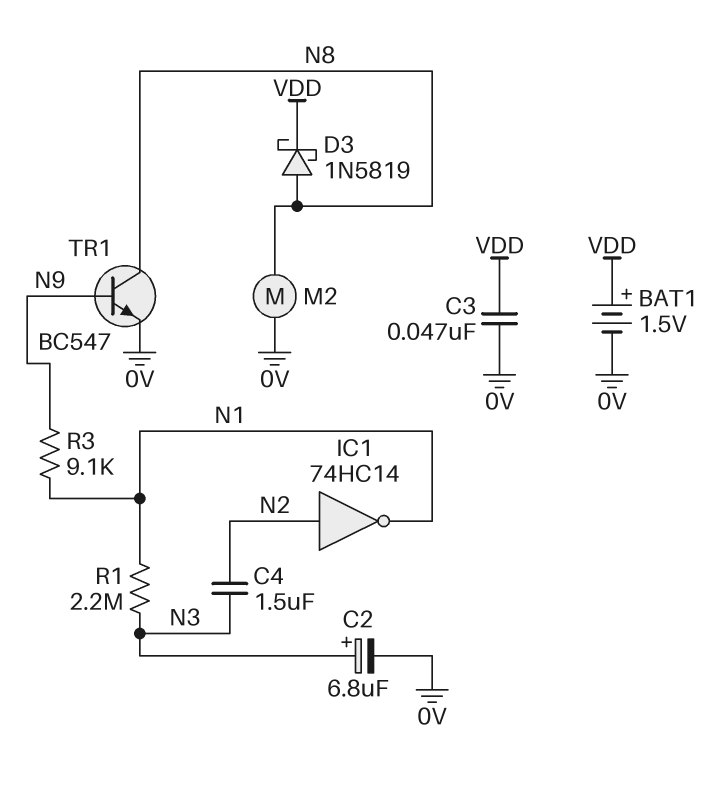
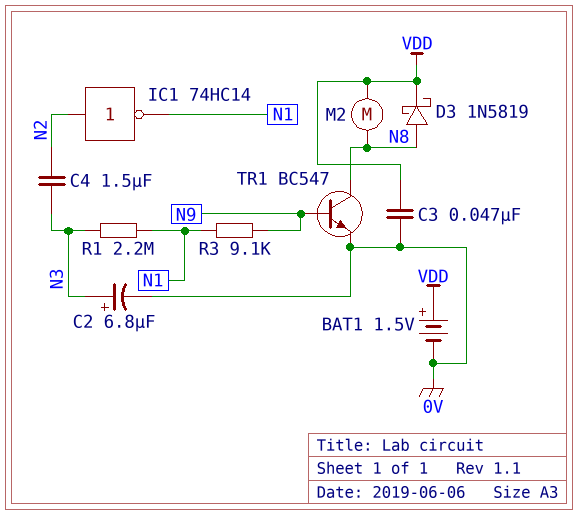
M2: motor (0V, N8) -> motor (N8, VDD)

